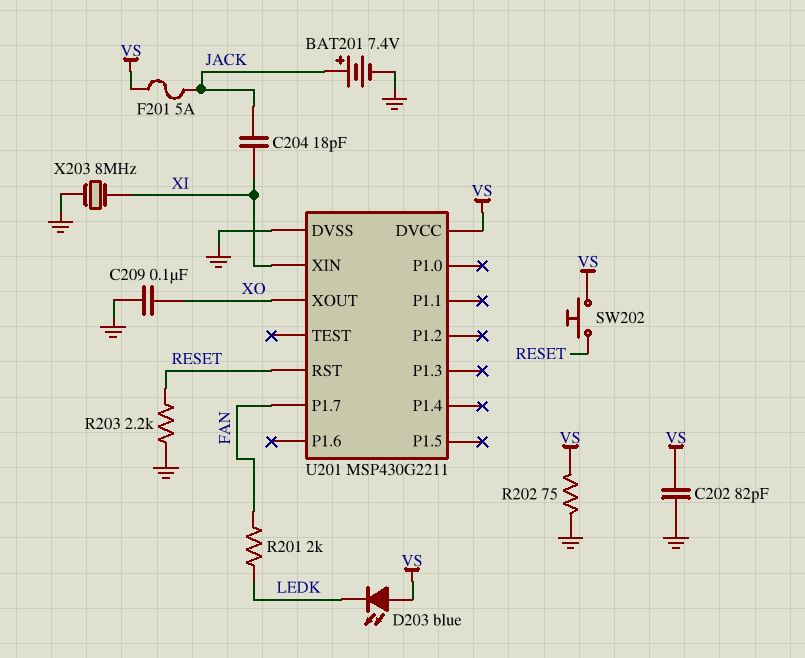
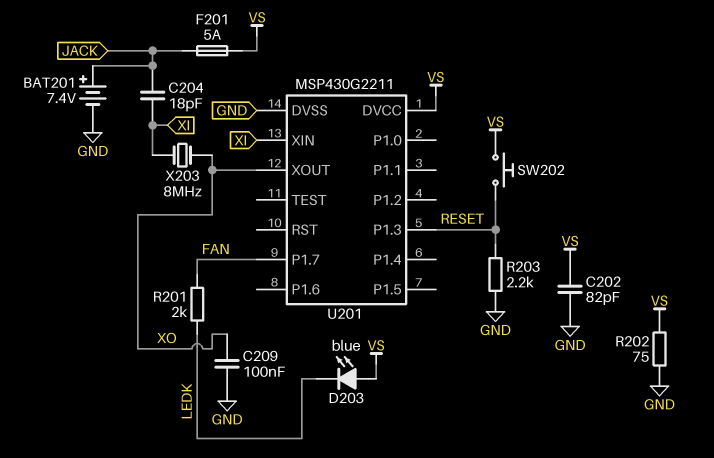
U201 pin P1.3: none -> RESET
U201 pin RST: RESET -> none
X203: 8MHz (GND, XI) -> 8MHz (XI, XO)

